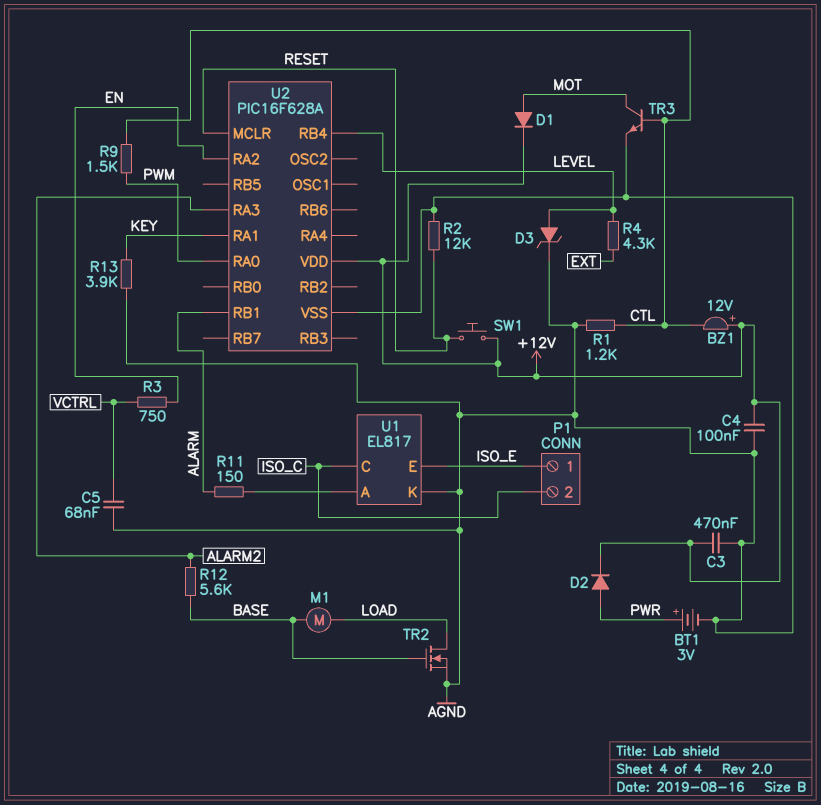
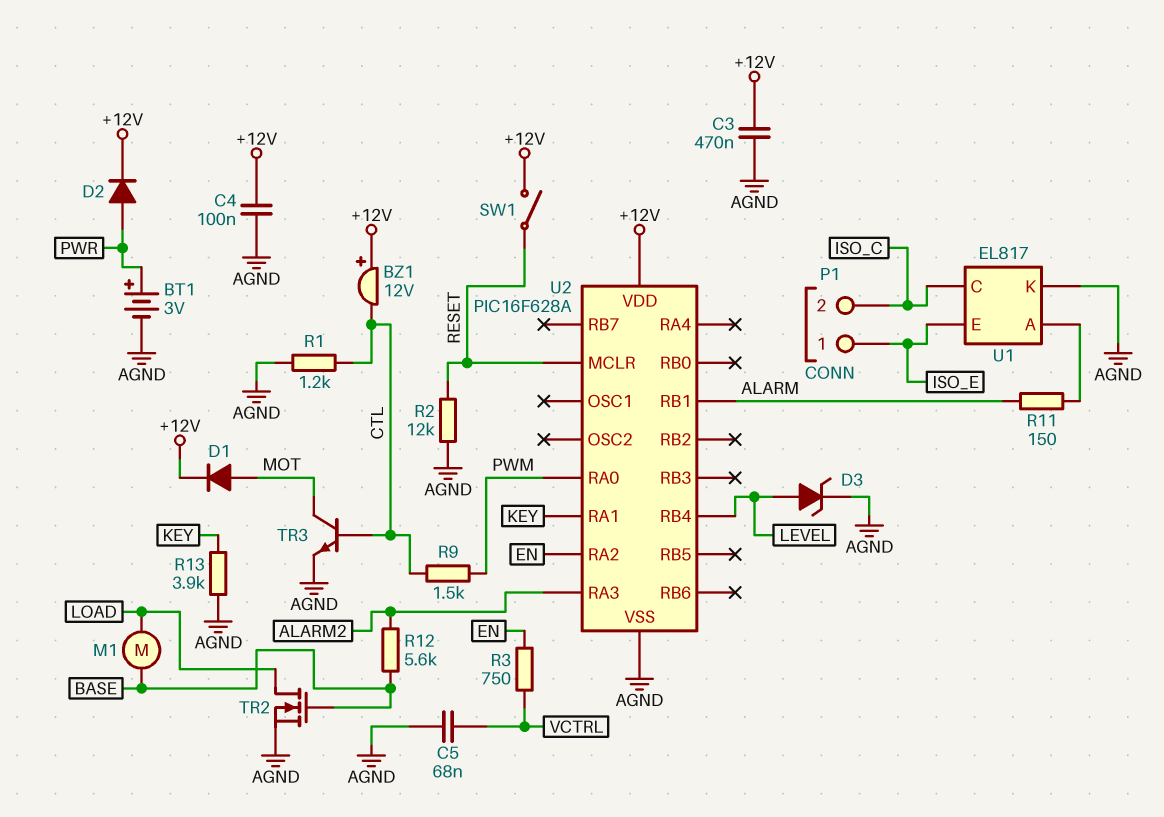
R4: 4.3k (EXT, LEVEL) -> none
SW1: button (+12V, RESET) -> switch (+12V, RESET)

